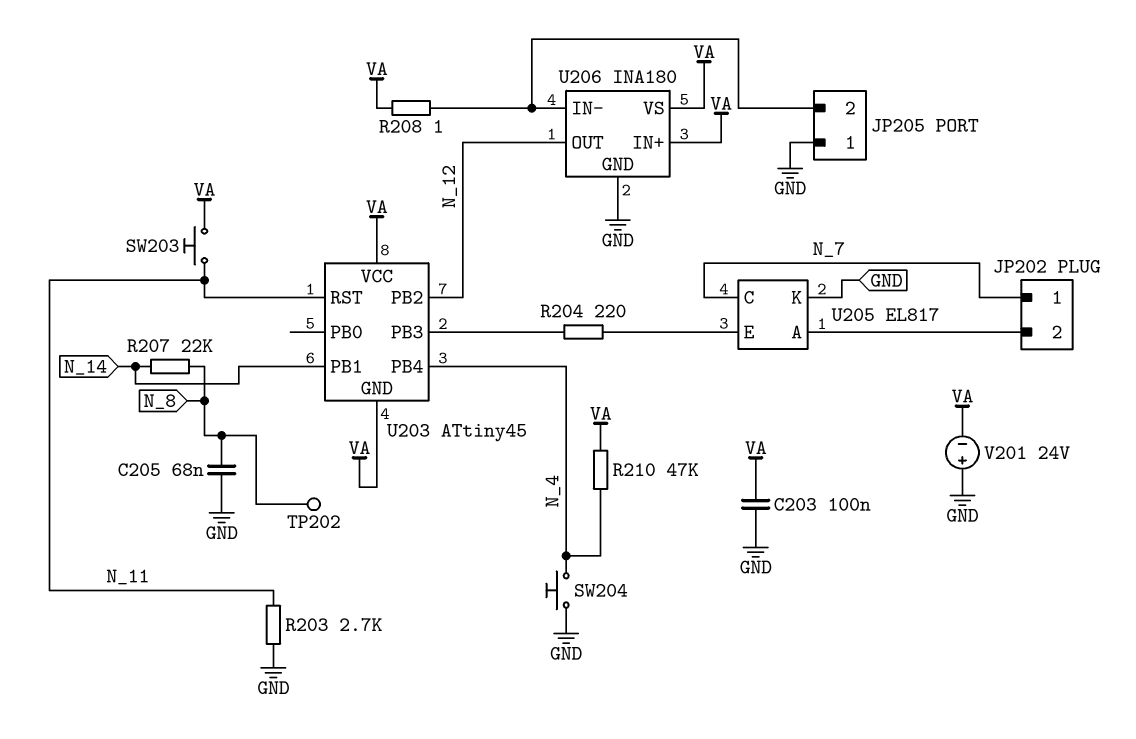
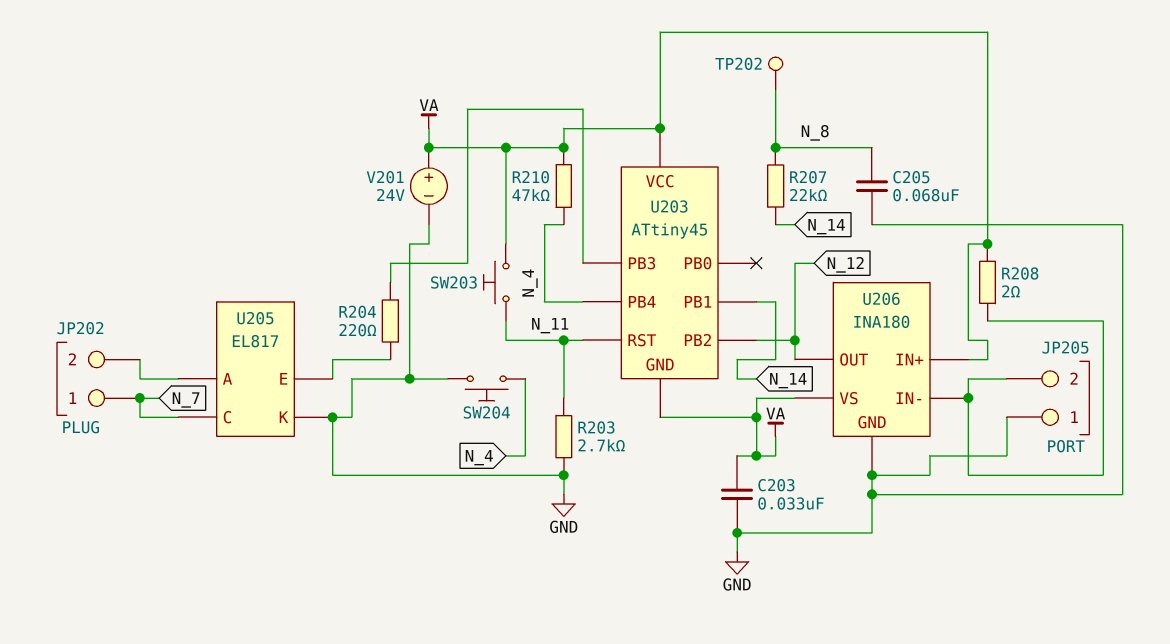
C203: 100nF (GND, VA) -> 33nF (GND, VA)
R208: 1 (JP205/2, VA) -> 2 (JP205/2, VA)
V201: 24V (plus GND, minus VA) -> 24V (plus VA, minus GND)

